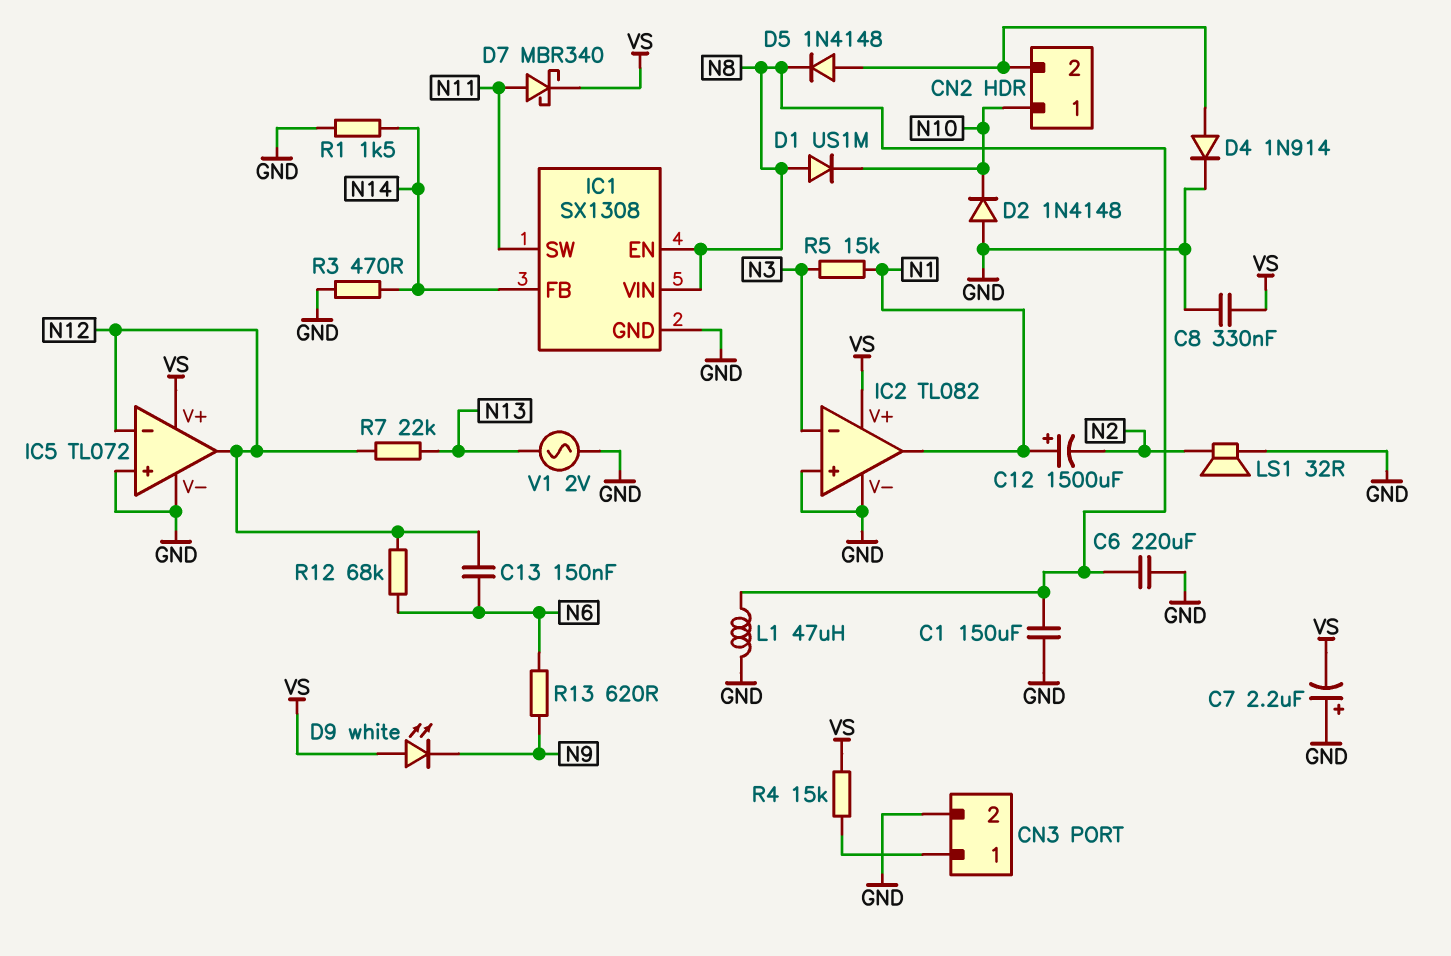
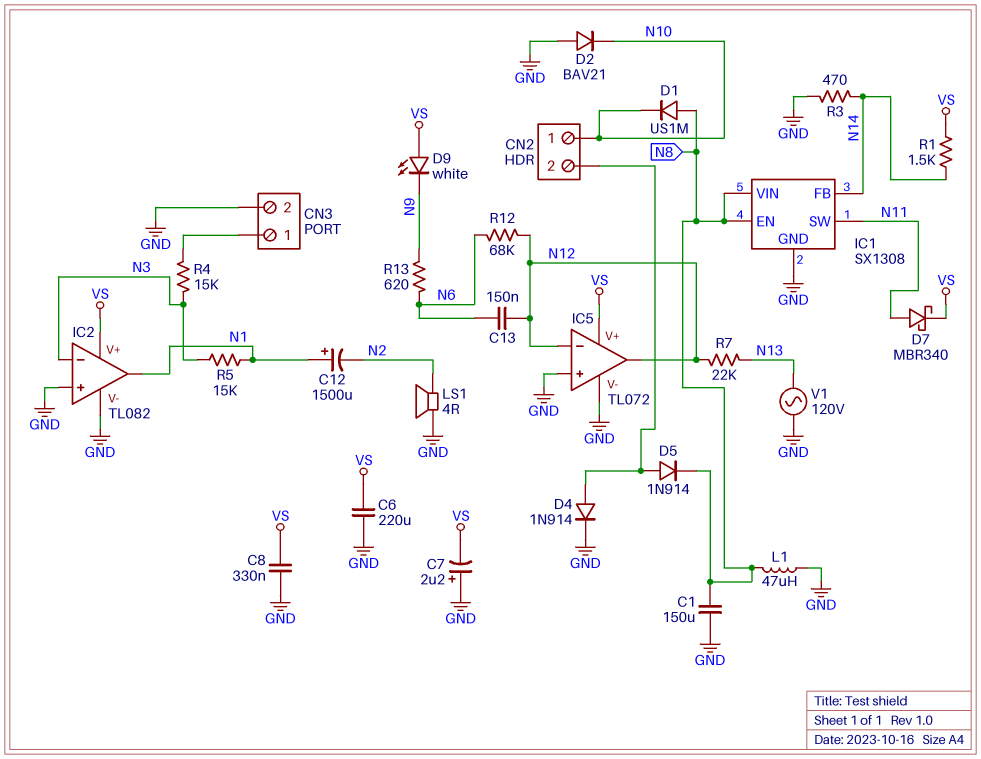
C6: 220uF (GND, N8) -> 220uF (GND, VS)
D2: diode 1N4148 (A GND, K N10) -> diode BAV21 (A GND, K N10)
D5: diode 1N4148 (A CN2/2, K N8) -> diode 1N914 (A CN2/2, K N8)
LS1: speaker 32R (GND, N2) -> speaker 4R (GND, N2)
R1: 1.5k (GND, N14) -> 1.5k (N14, VS)
R4: 15k (CN3/1, VS) -> 15k (CN3/1, N3)
V1: AC 2V (GND, N13) -> AC 120V (GND, N13)

